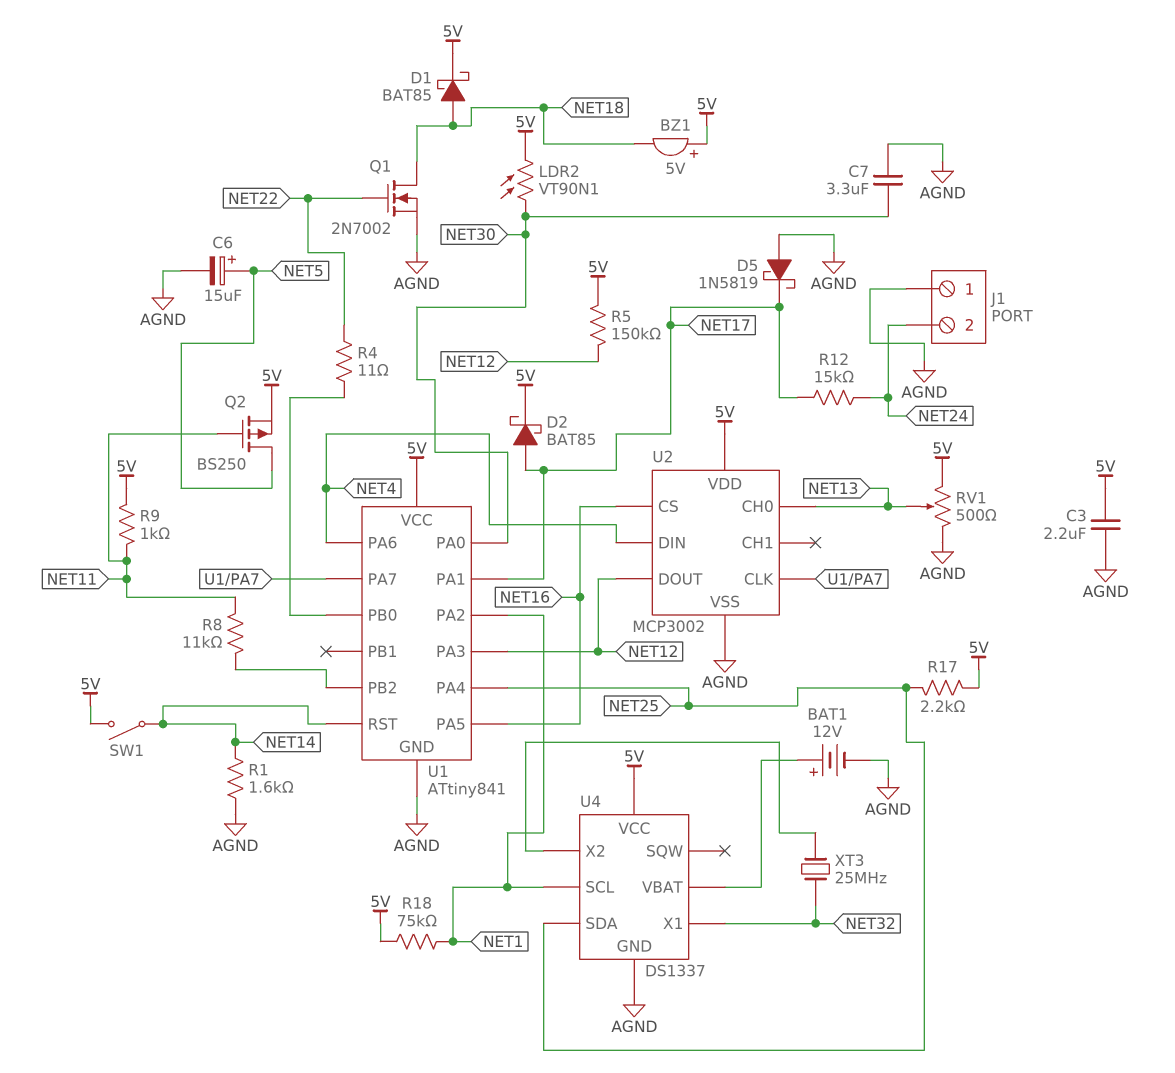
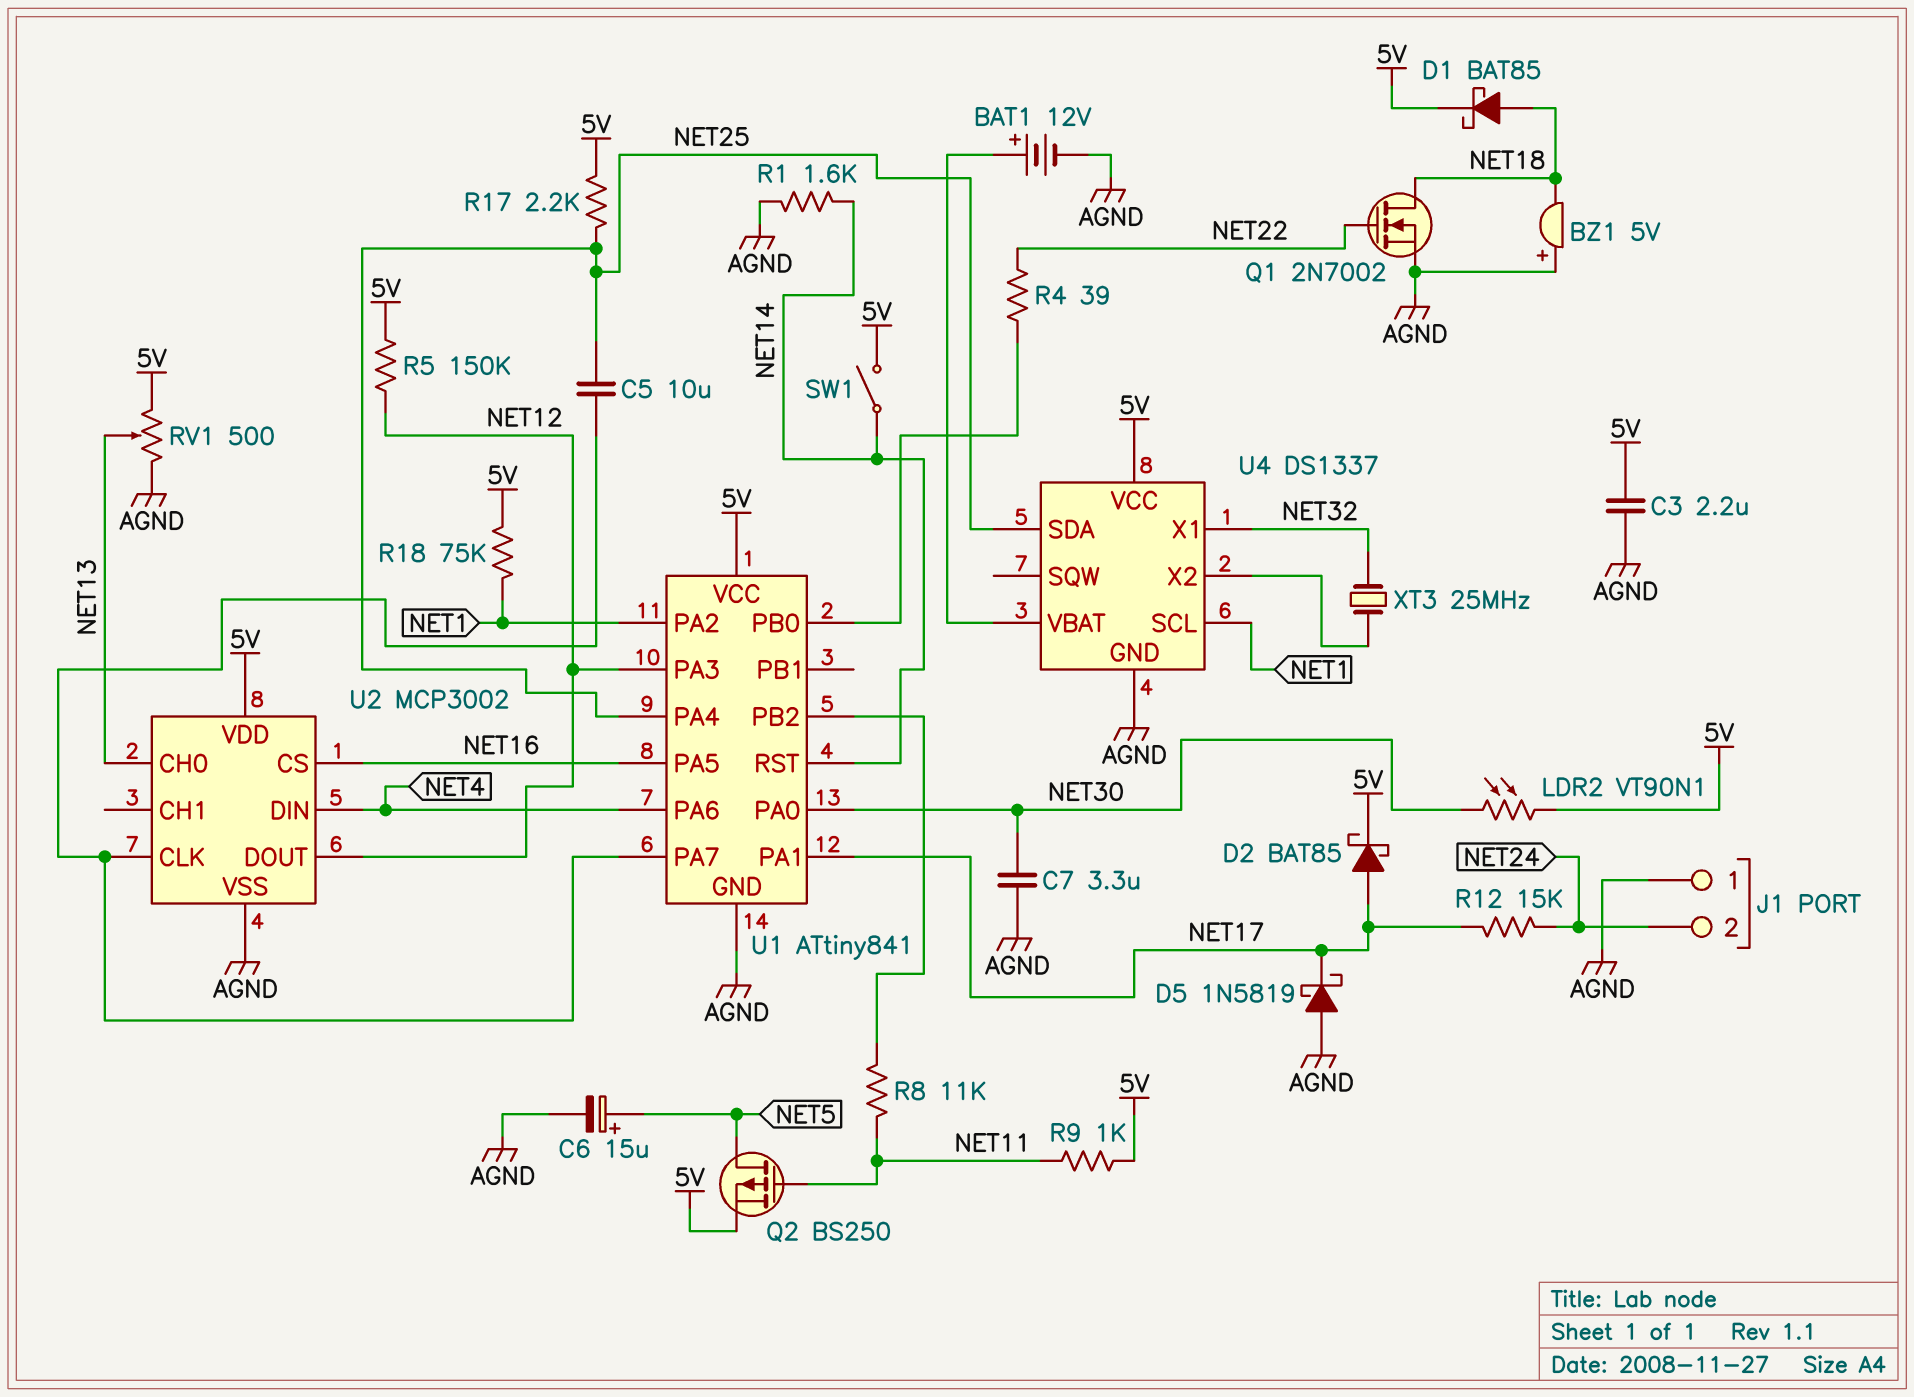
BZ1: buzzer 5V (plus 5V, minus NET18) -> buzzer 5V (plus AGND, minus NET18)
C5: none -> 10uF (NET25, U1/PA7)
R4: 11 (NET22, U1/PB0) -> 39 (NET22, U1/PB0)

